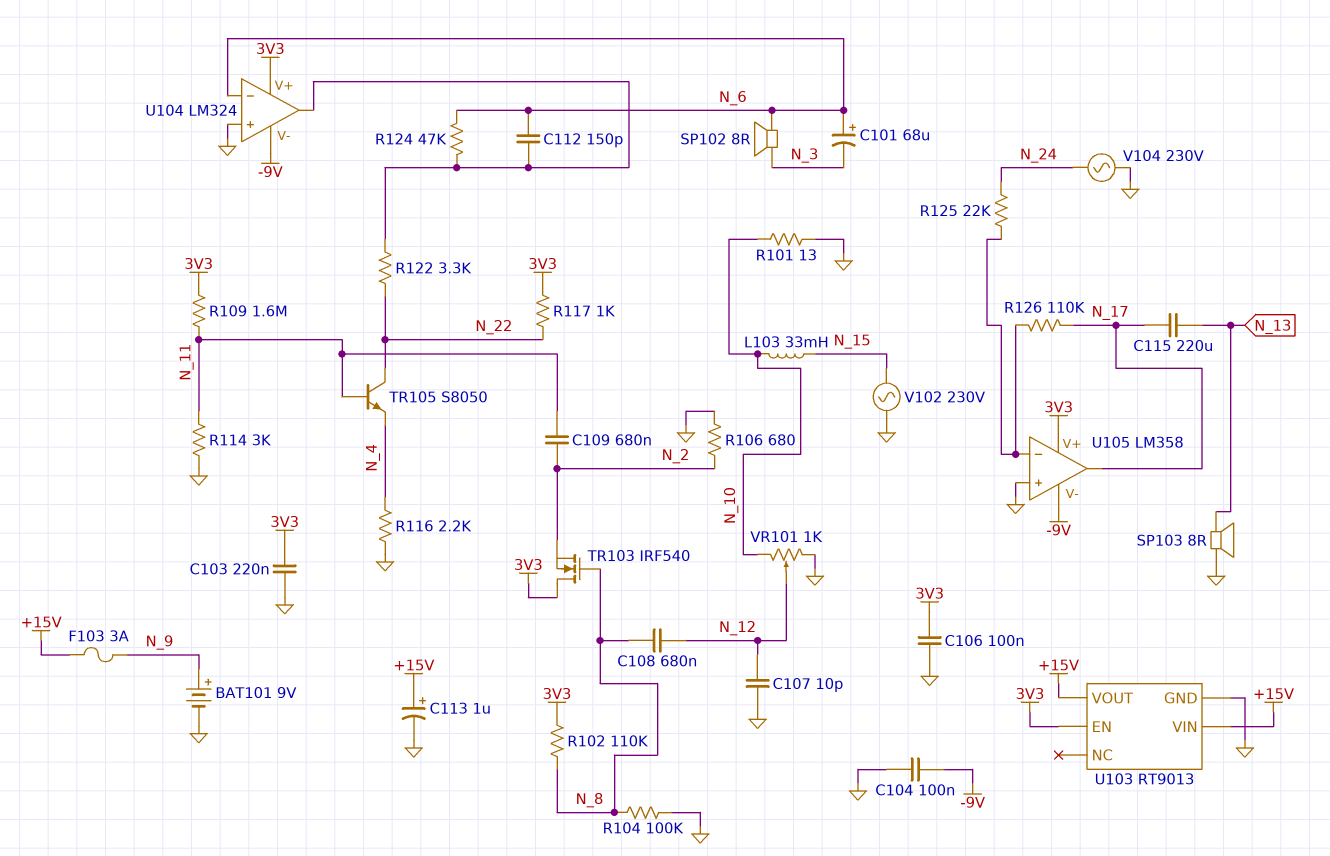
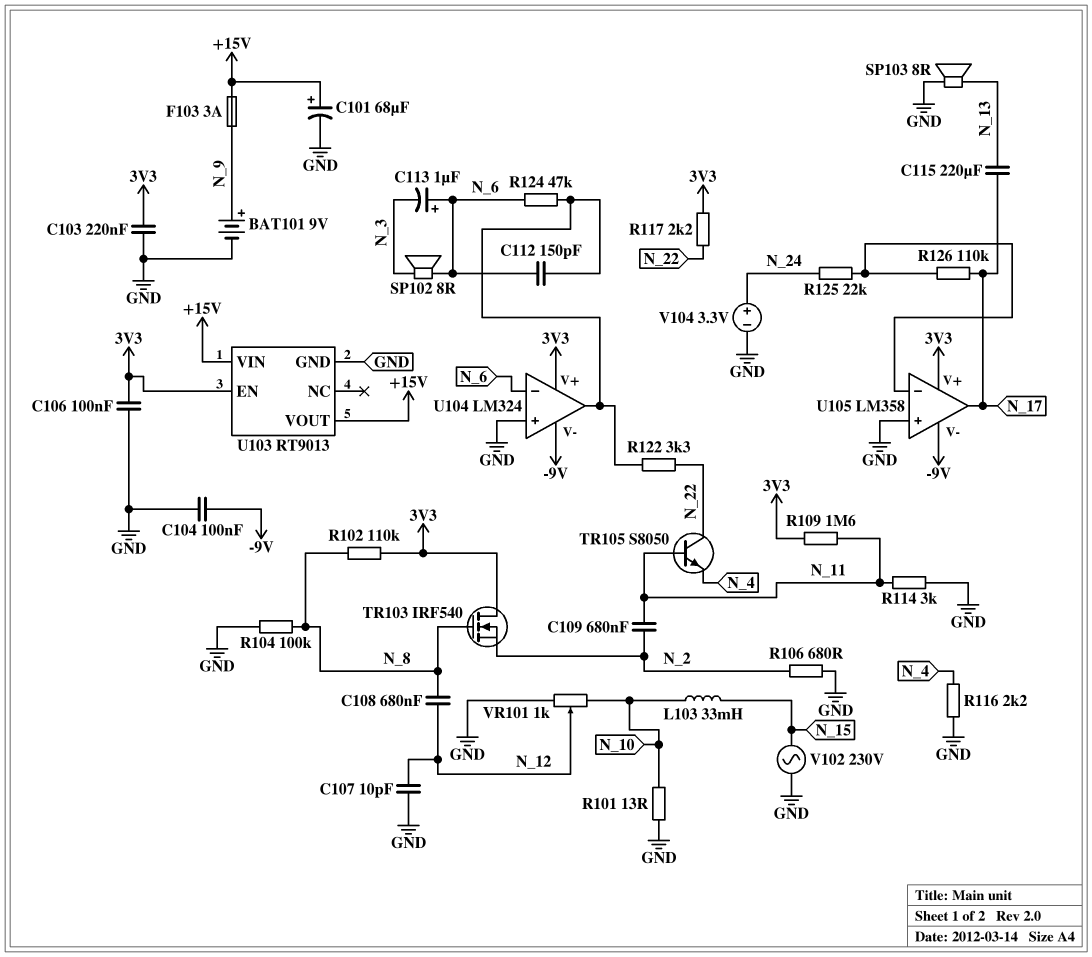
C101: 68uF (plus N_6, minus N_3) -> 68uF (plus +15V, minus GND)
C113: 1uF (plus +15V, minus GND) -> 1uF (plus N_6, minus N_3)
R117: 1k (3V3, N_22) -> 2.2k (3V3, N_22)
V104: AC 230V (GND, N_24) -> 3.3V (plus N_24, minus GND)

